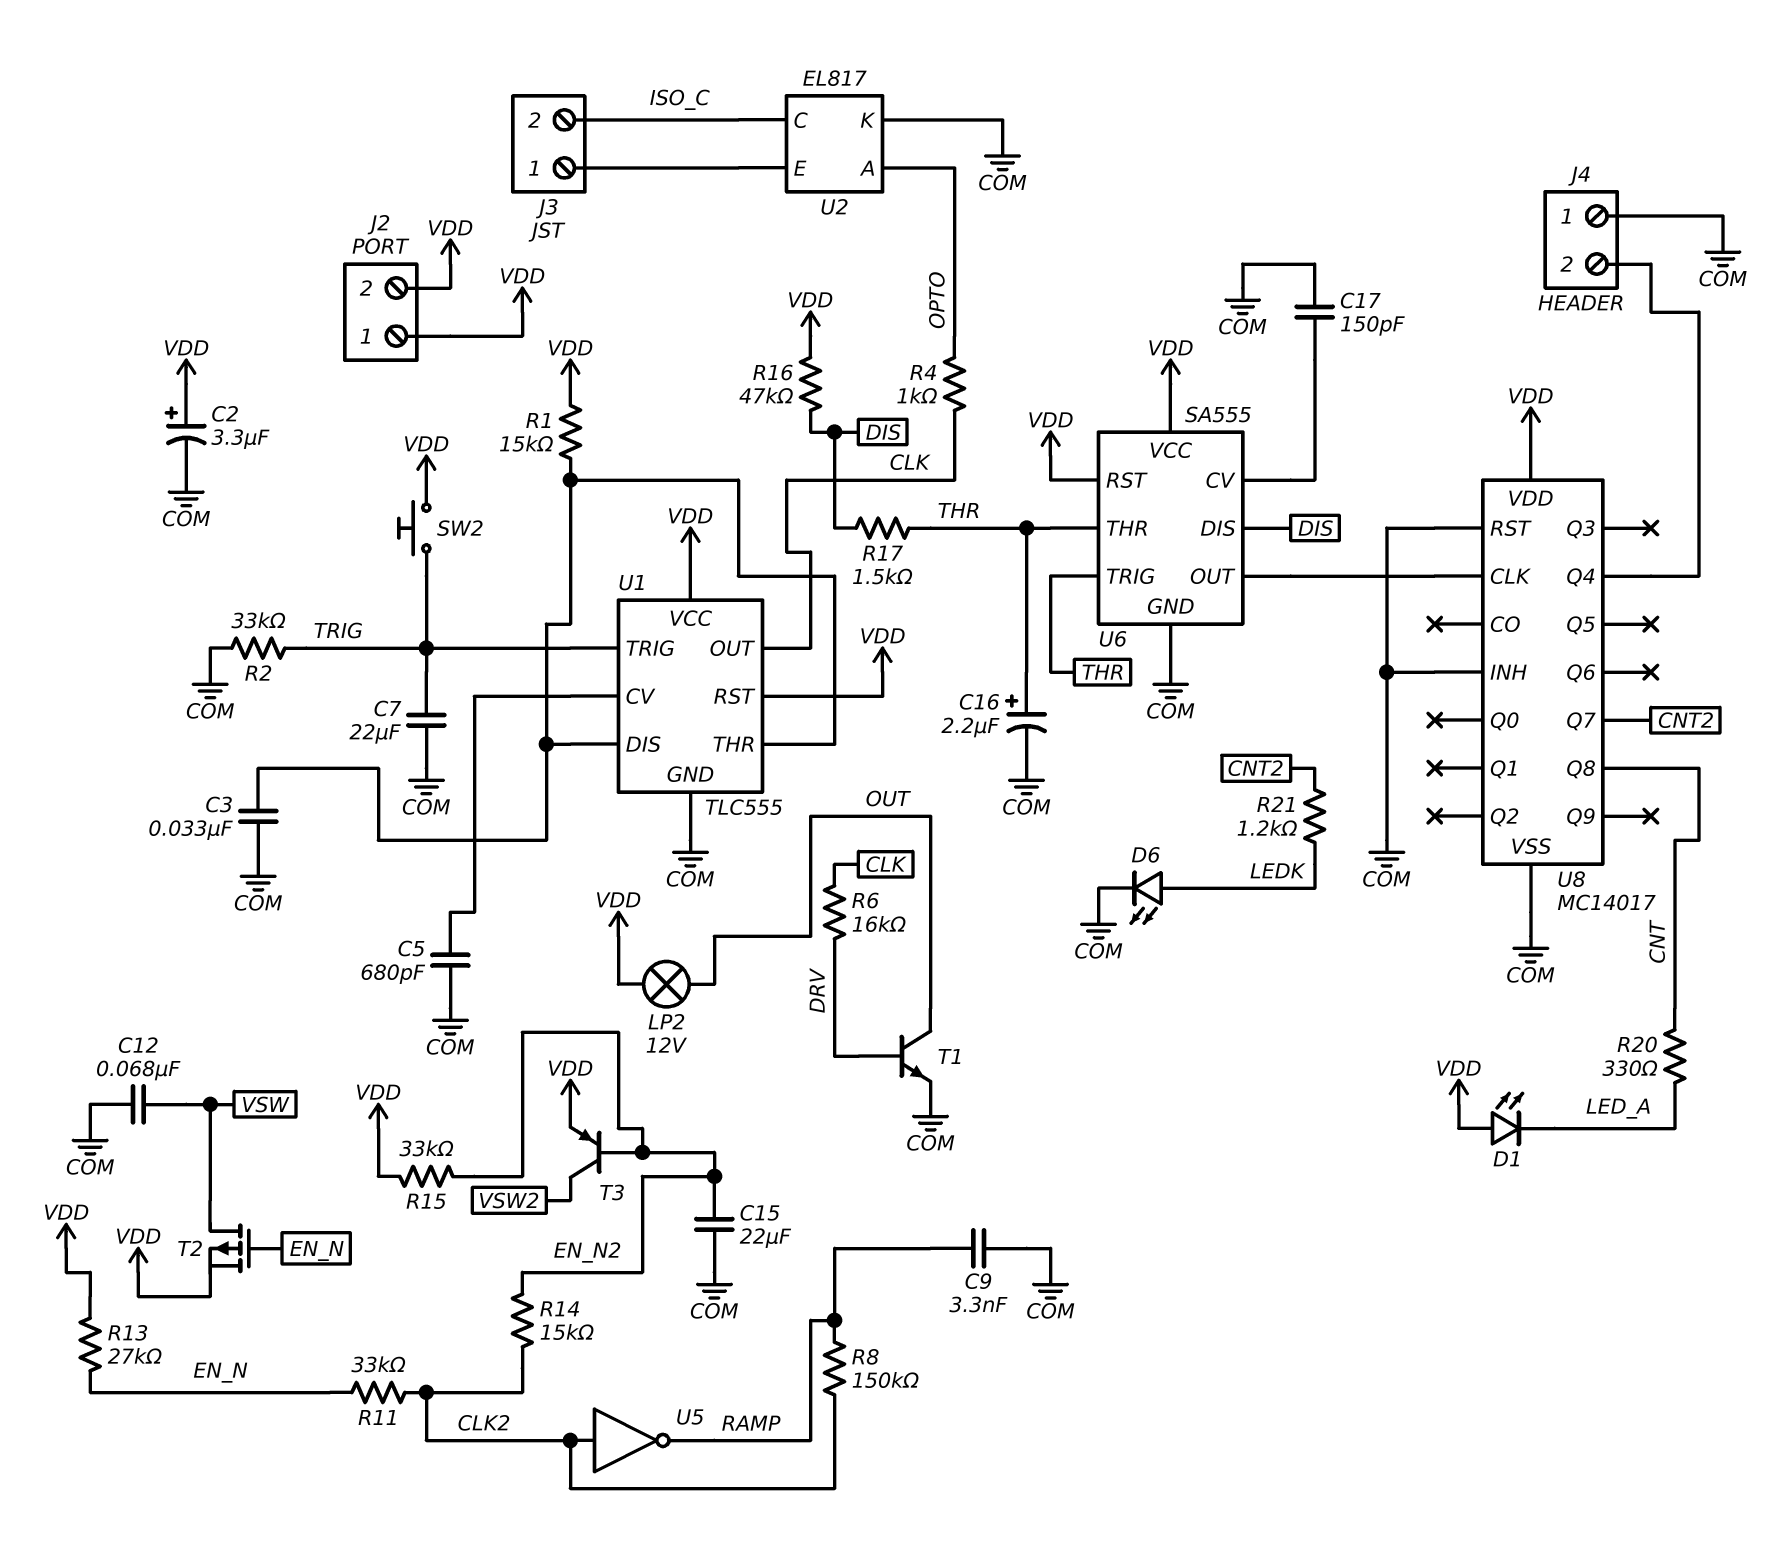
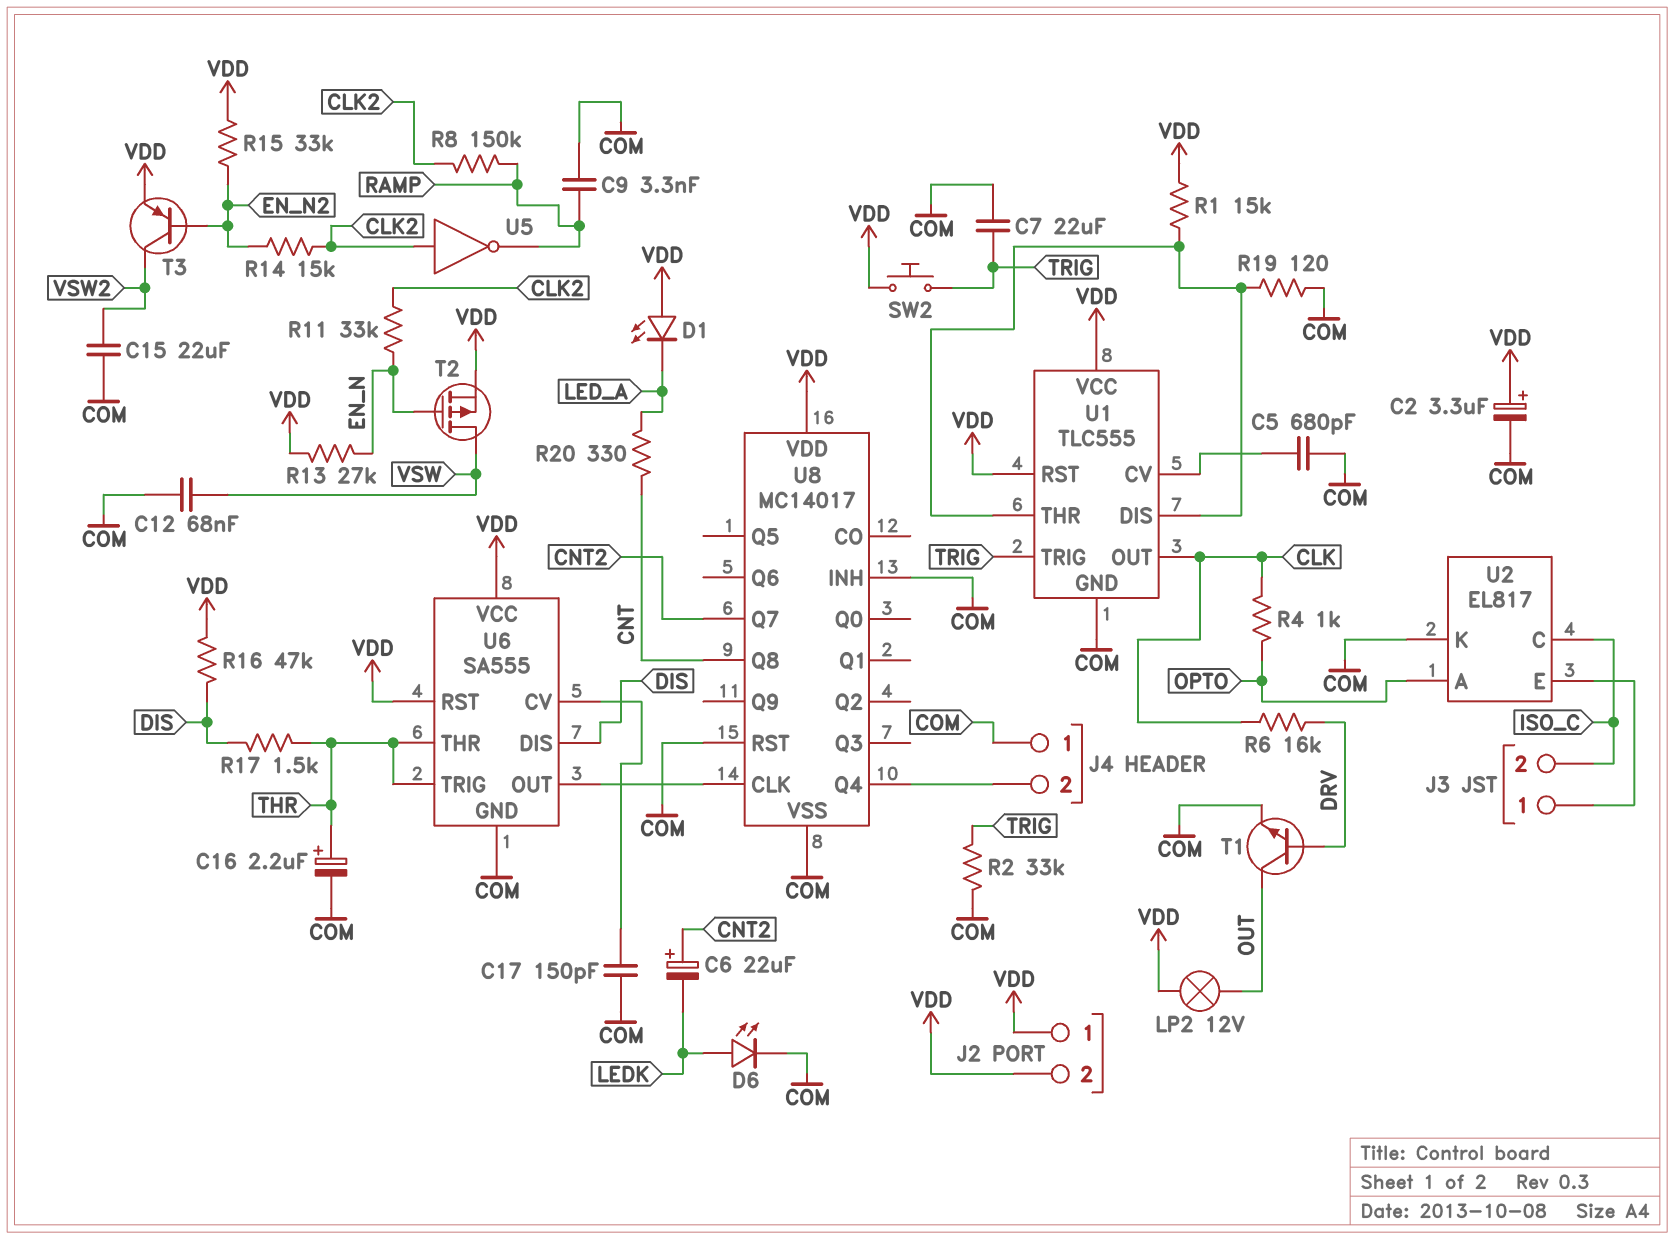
C3: 33nF (COM, U1/DIS) -> none
C6: none -> 22uF (plus CNT2, minus LEDK)
C15: 22uF (COM, EN_N2) -> 22uF (COM, VSW2)
R19: none -> 120 (COM, U1/DIS)
R21: 1.2k (CNT2, LEDK) -> none

